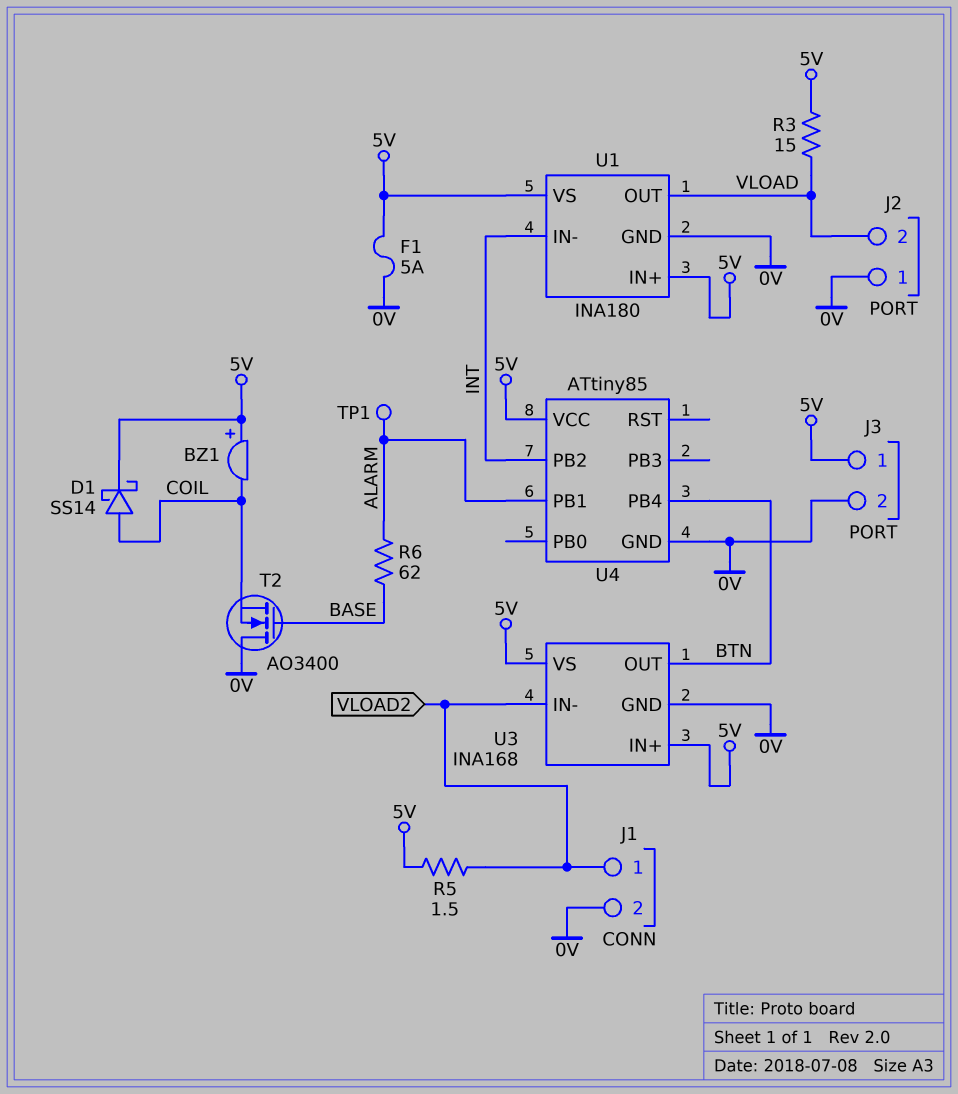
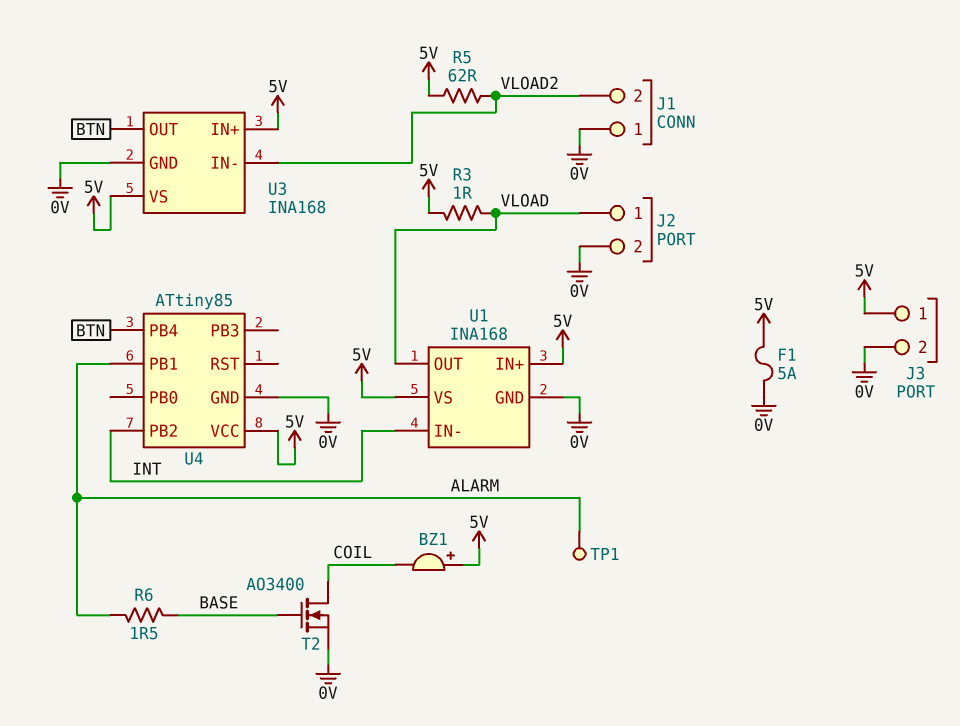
D1: schottky SS14 (A COIL, K 5V) -> none
J1 pin 1: VLOAD2 -> 0V
J1 pin 2: 0V -> VLOAD2
J2 pin 1: 0V -> VLOAD
J2 pin 2: VLOAD -> 0V
R3: 15 (5V, VLOAD) -> 1 (5V, VLOAD)
R5: 1.5 (5V, VLOAD2) -> 62 (5V, VLOAD2)
R6: 62 (ALARM, BASE) -> 1.5 (ALARM, BASE)
T2: NMOS AO3400 (G BASE, D 0V, S COIL) -> NMOS AO3400 (G BASE, D COIL, S 0V)
U1: INA180 -> INA168

